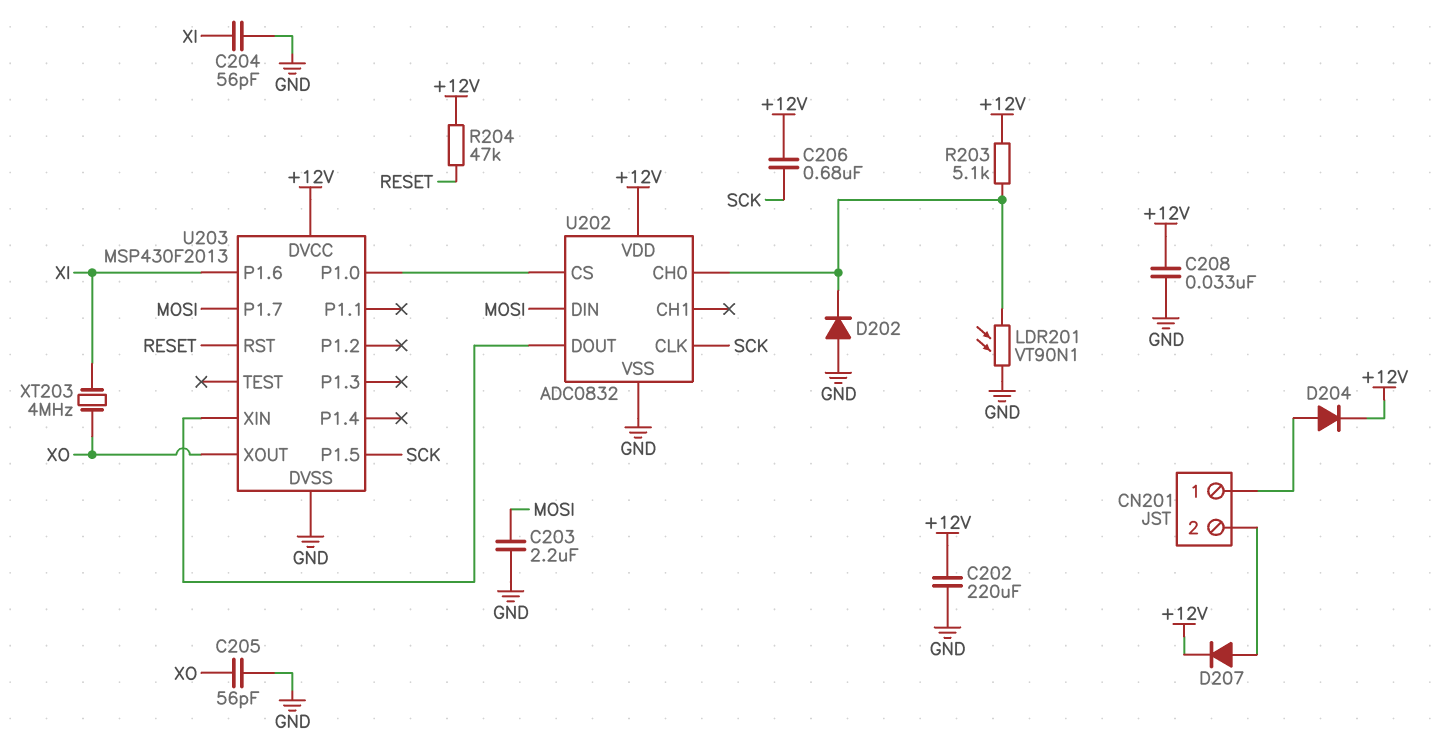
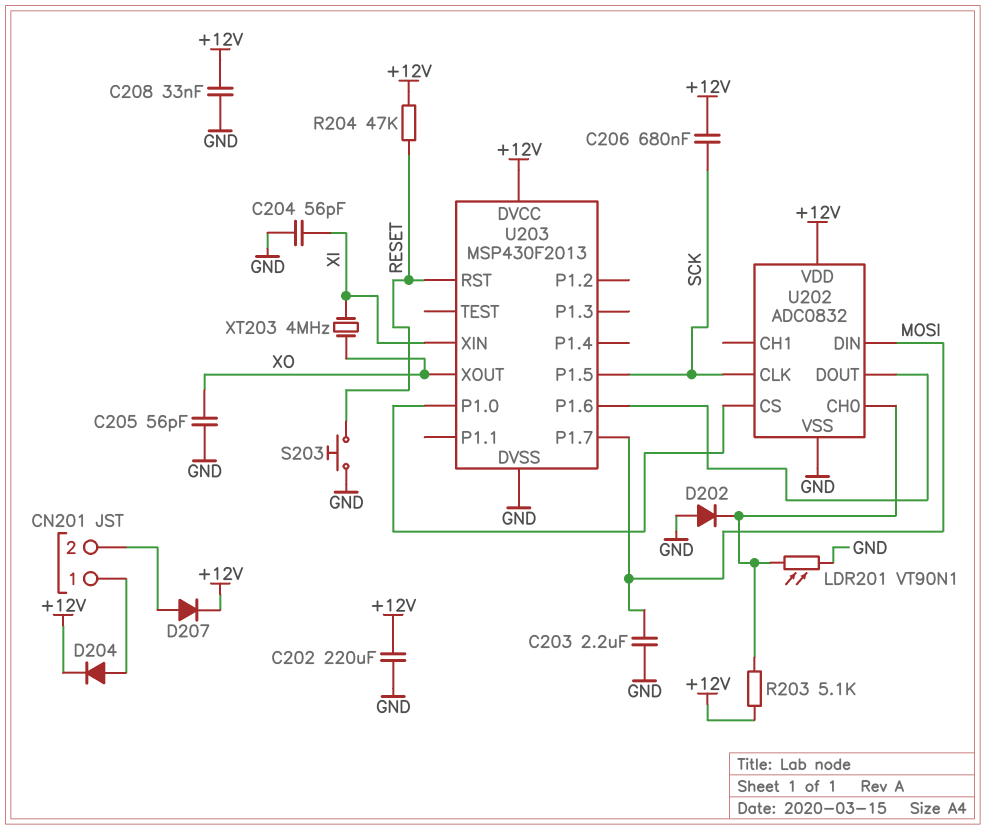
S203: none -> button (GND, RESET)
U203 pin P1.6: XI -> U202/DOUT
U203 pin XIN: U202/DOUT -> XI

